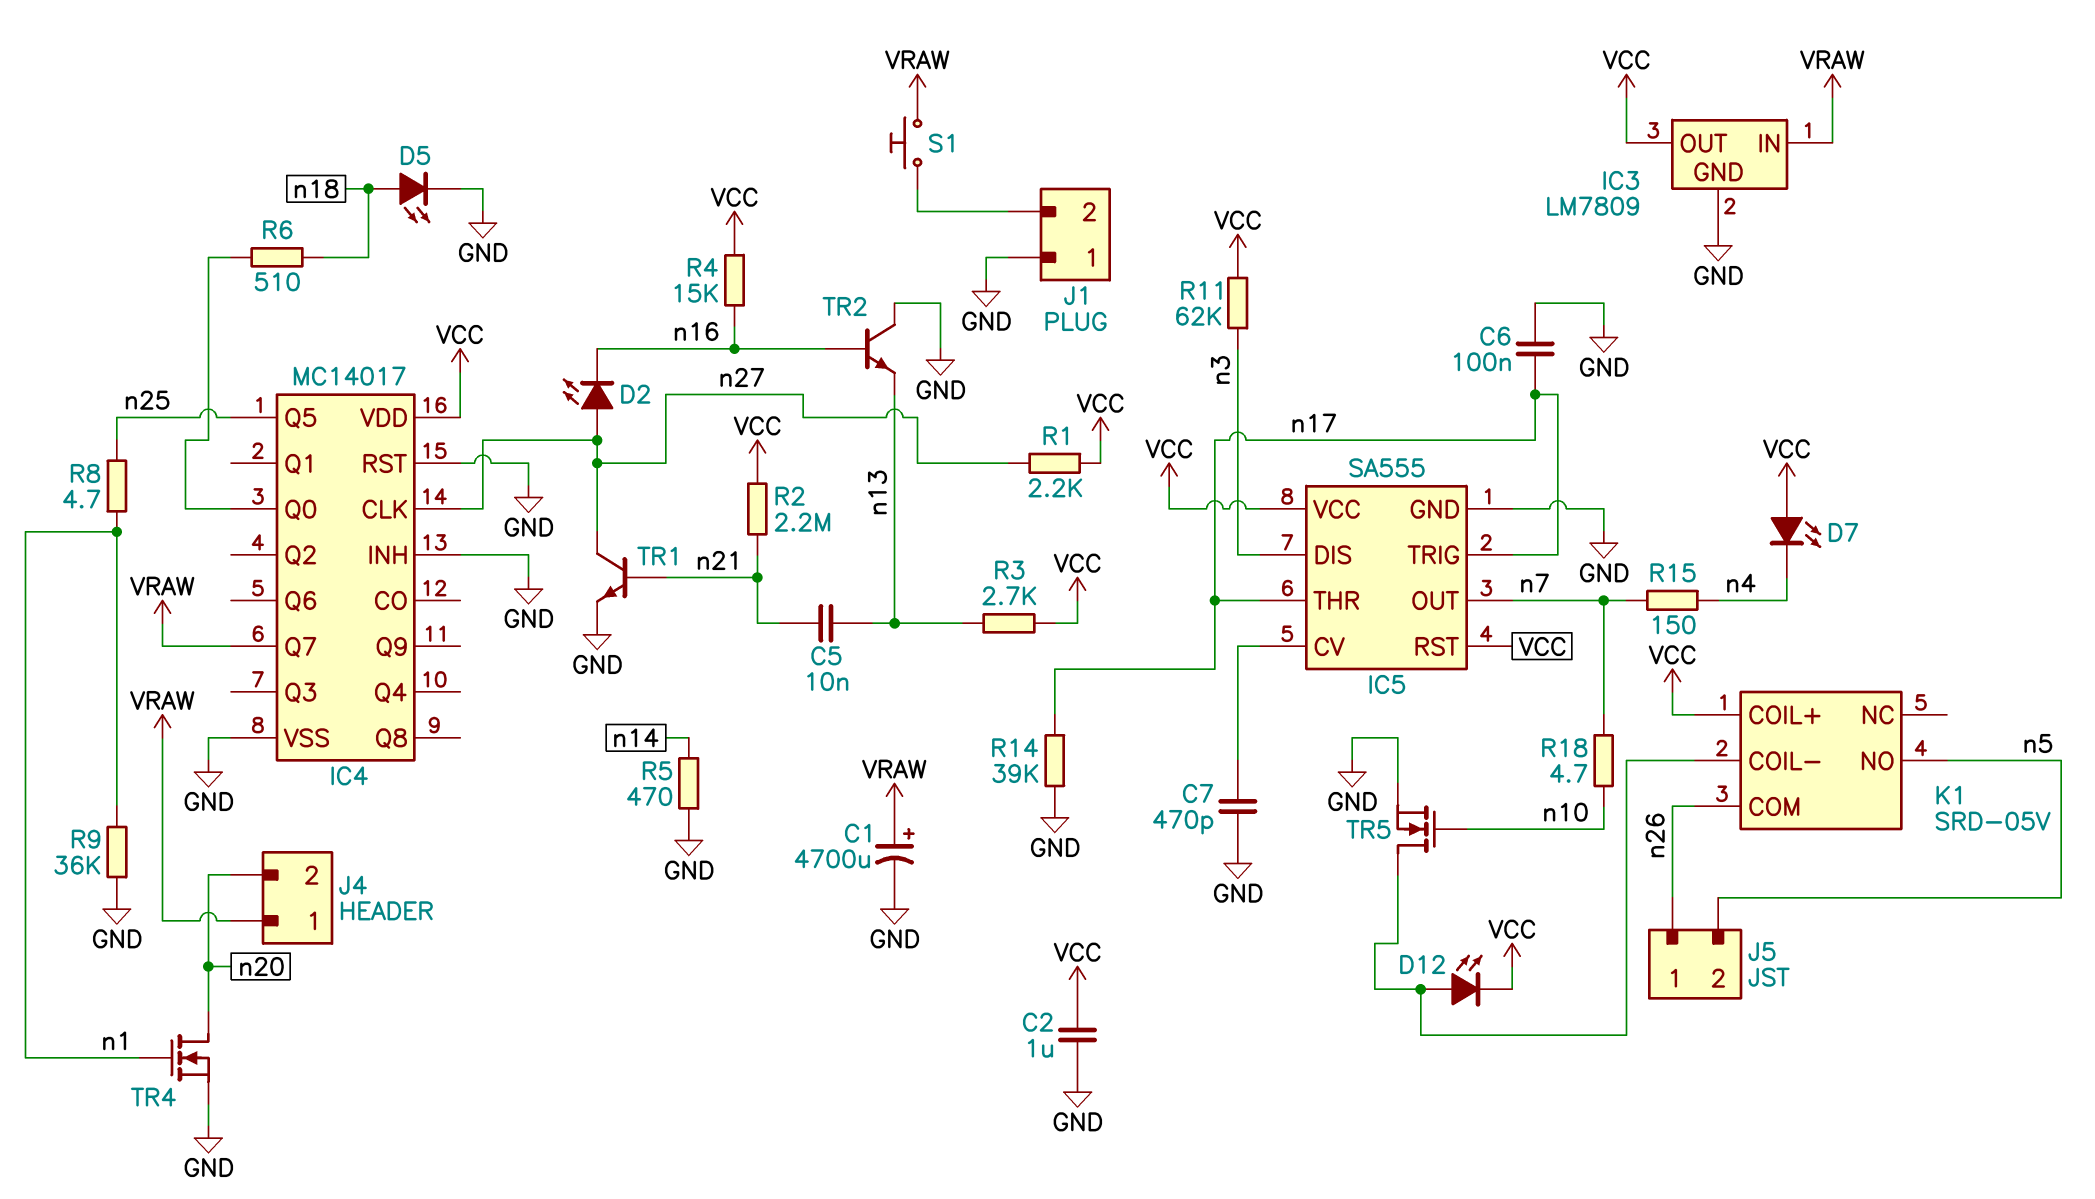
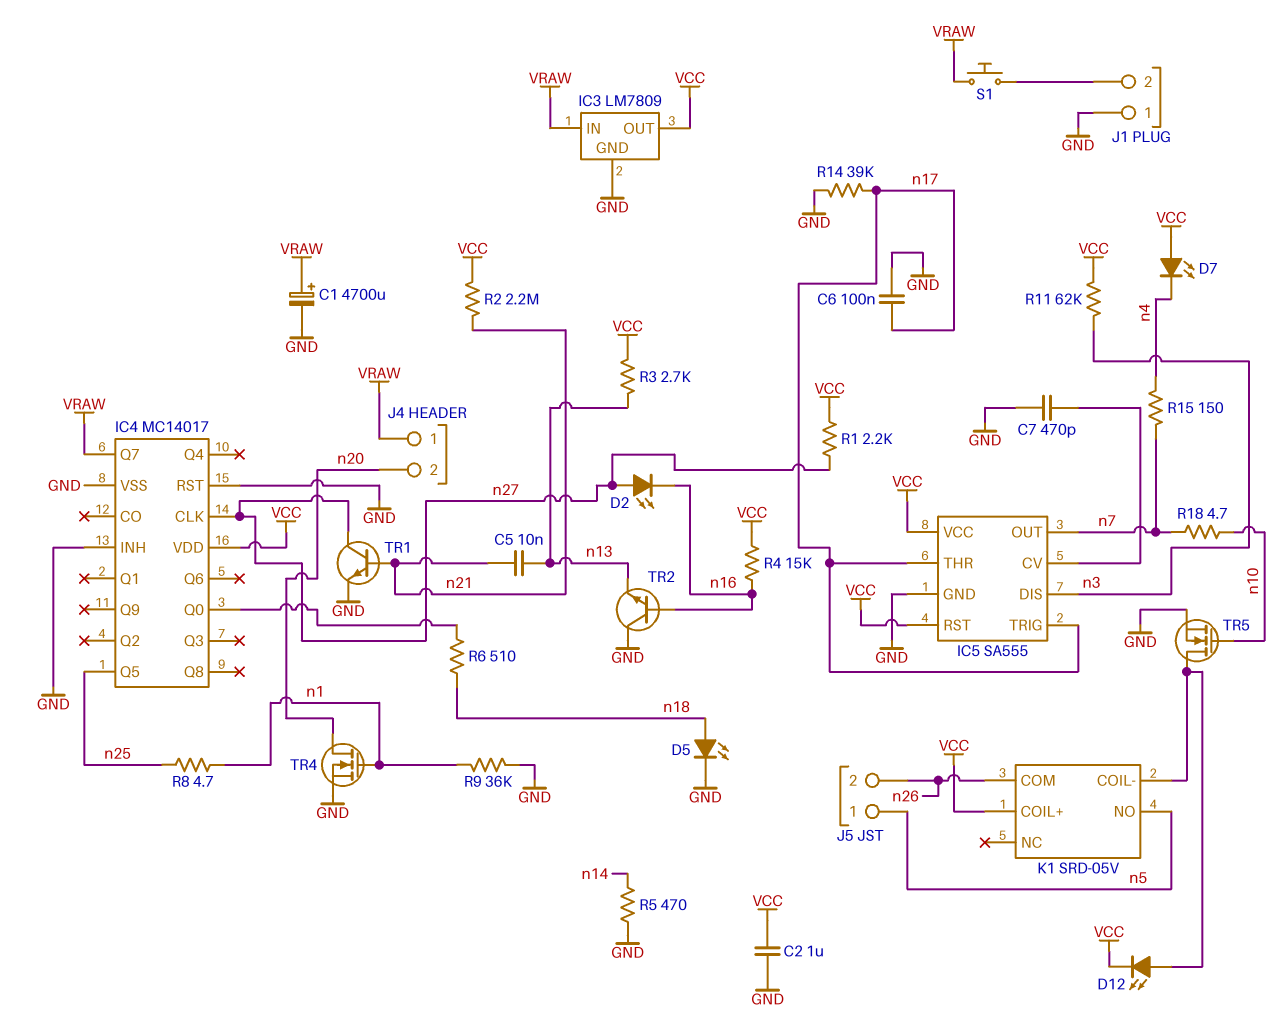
J5 pin 1: n26 -> n5
J5 pin 2: n5 -> n26

